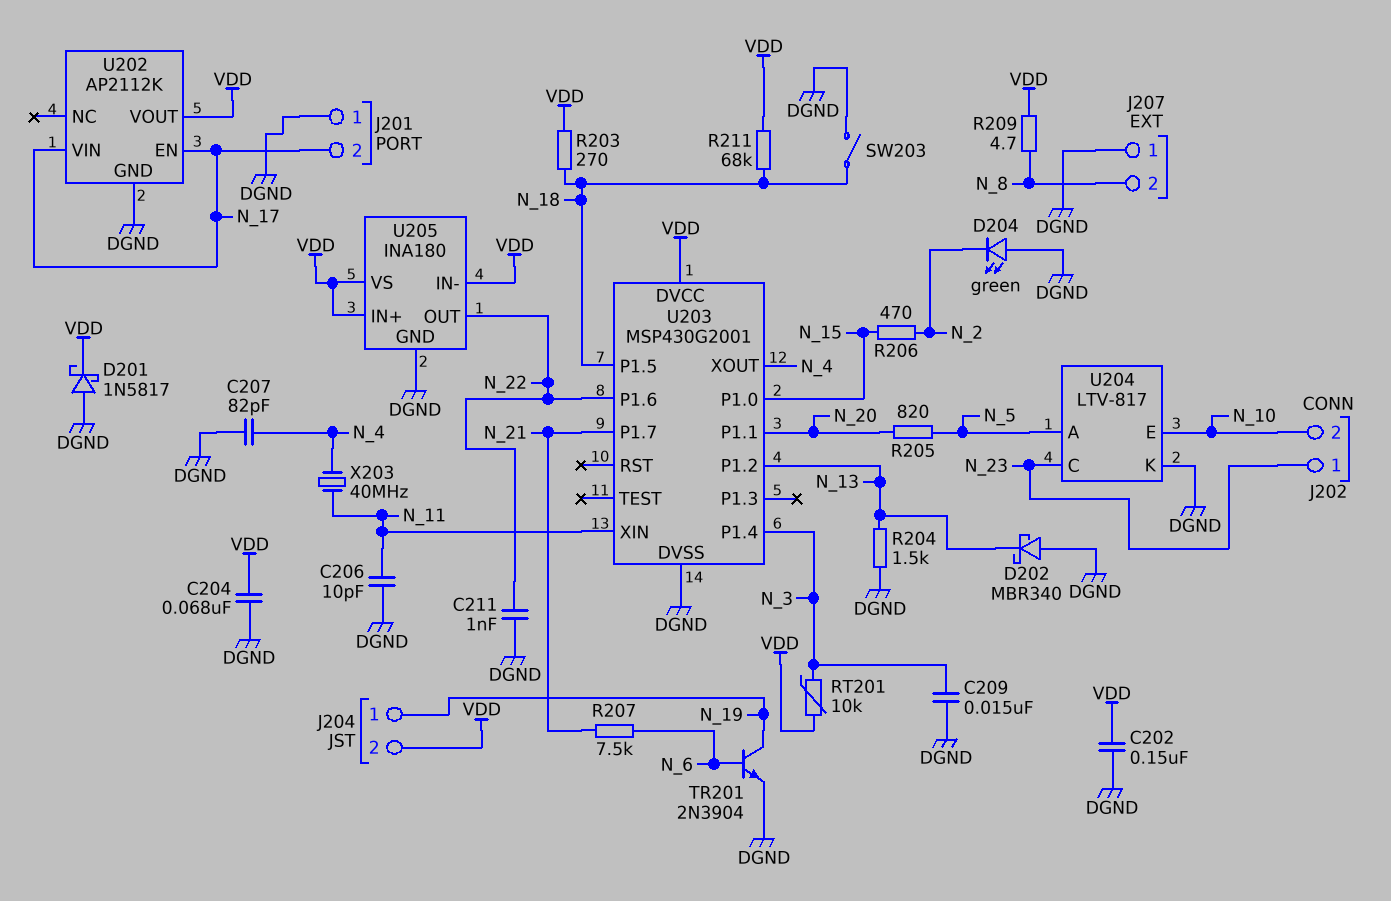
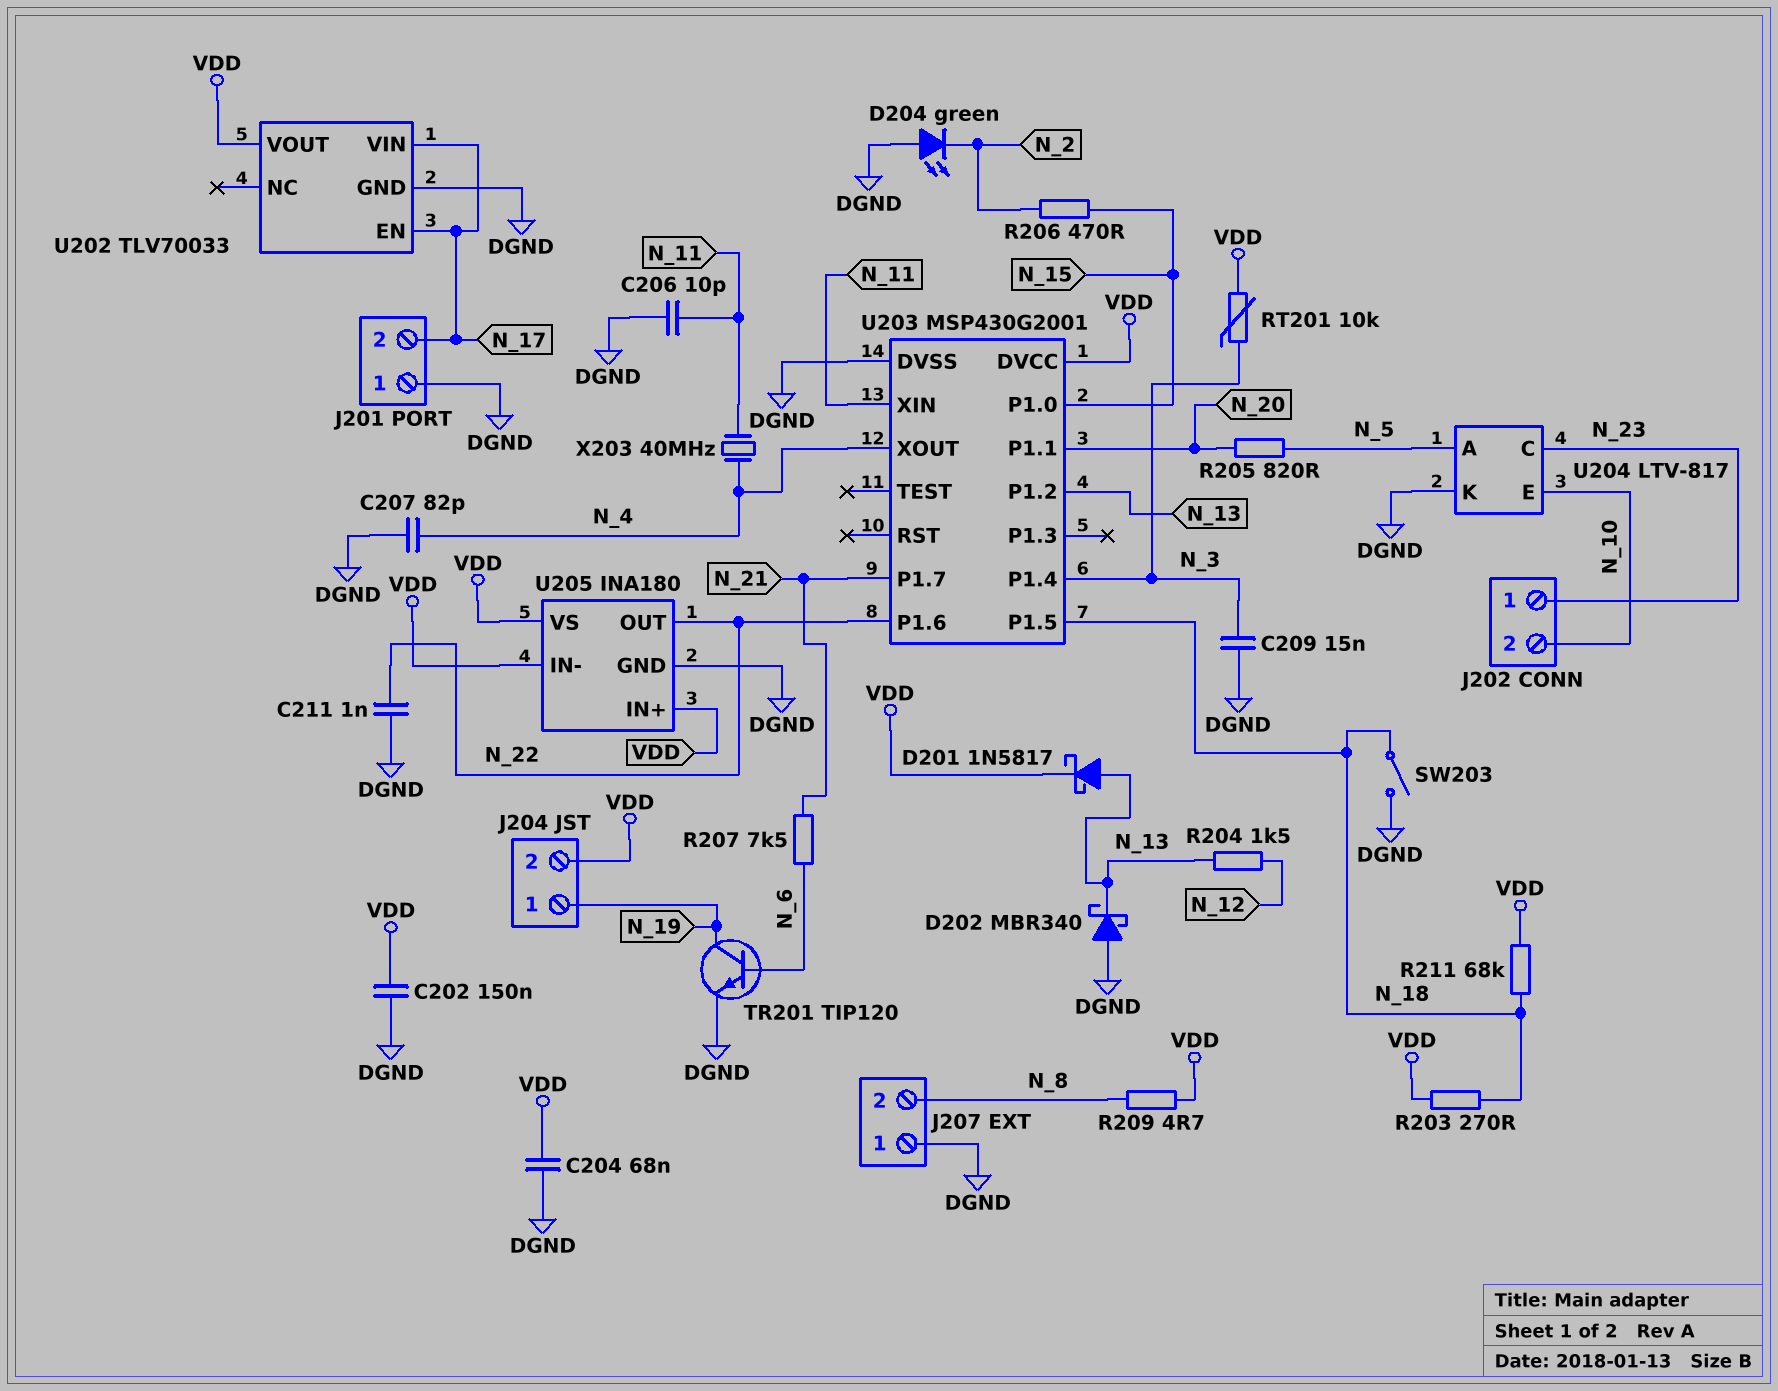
D201: schottky 1N5817 (A DGND, K VDD) -> schottky 1N5817 (A N_13, K VDD)
R204: 1.5k (DGND, N_13) -> 1.5k (N_12, N_13)
TR201: NPN 2N3904 (B N_6, C N_19, E DGND) -> NPN TIP120 (B N_6, C N_19, E DGND)
U202: AP2112K -> TLV70033

